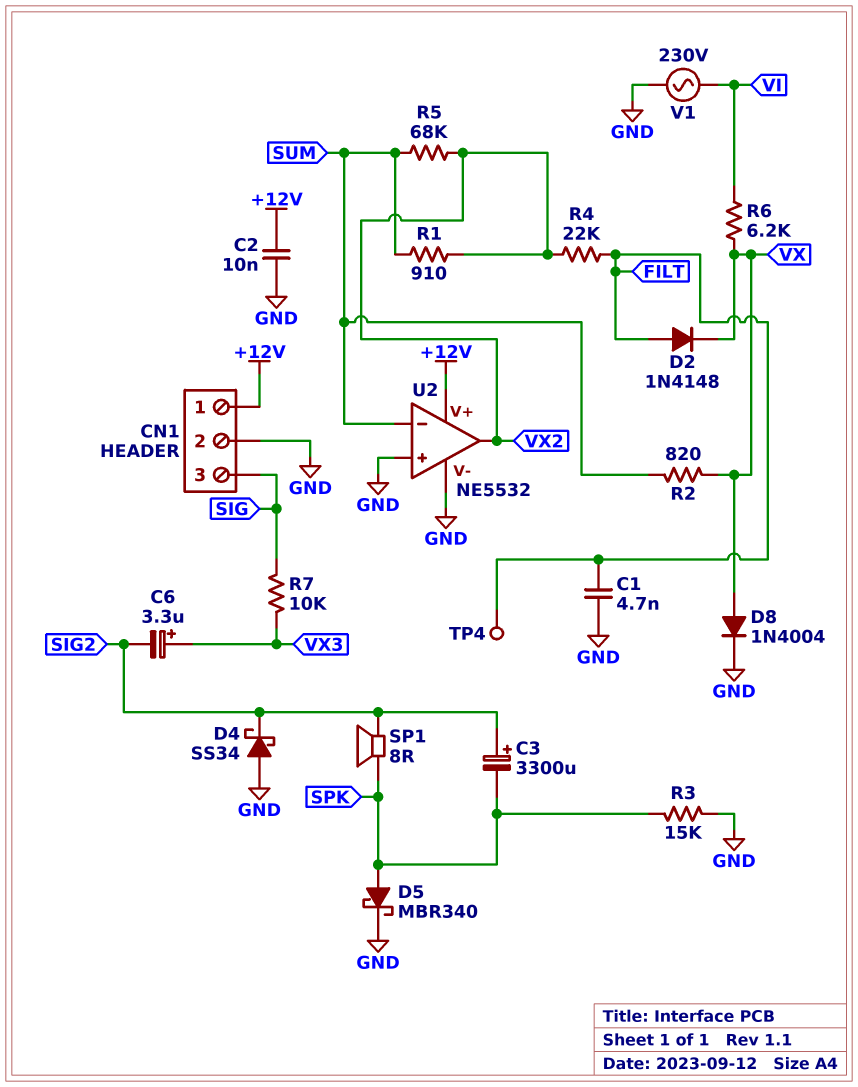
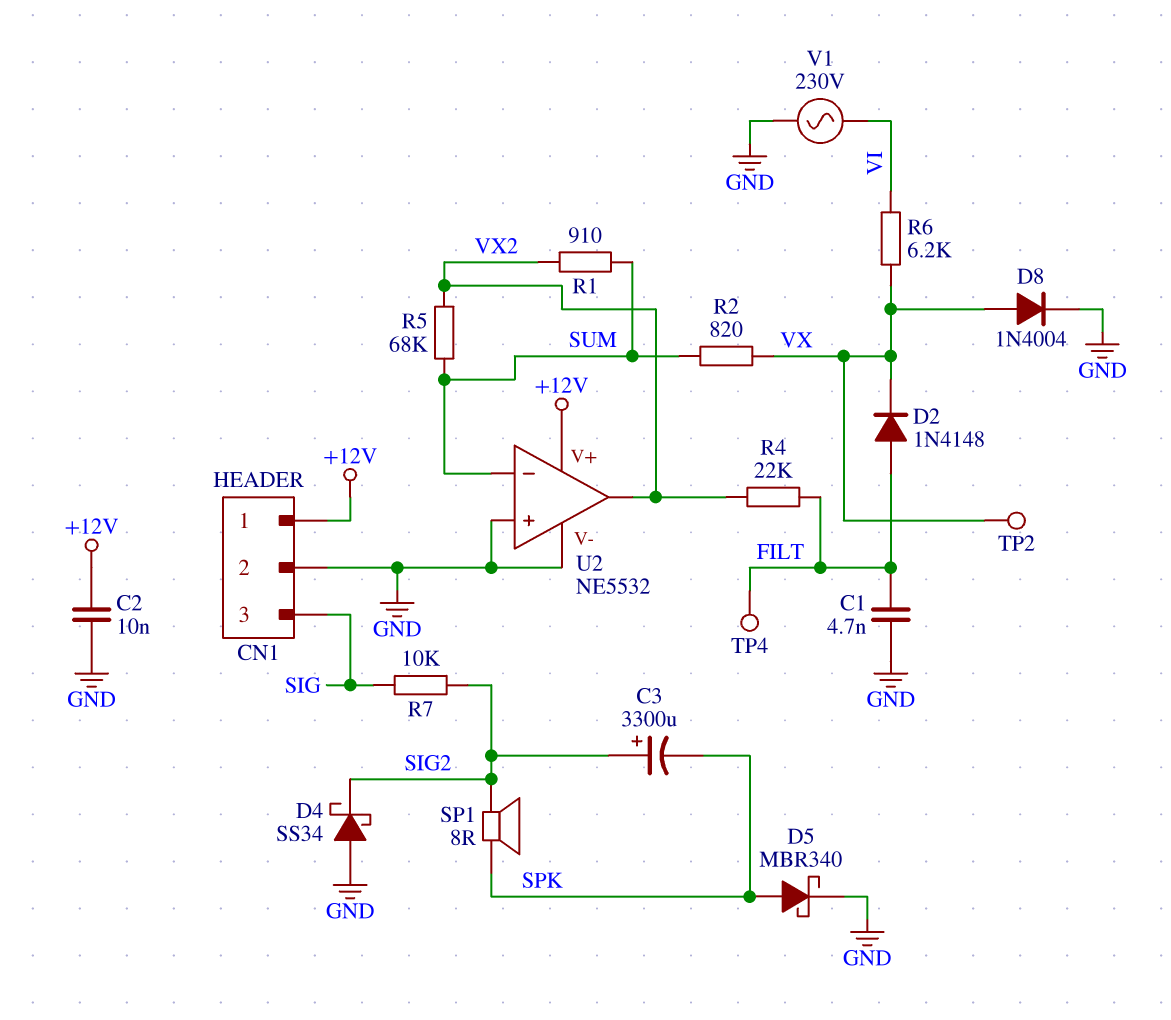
C6: 3.3uF (plus VX3, minus SIG2) -> none
R3: 15k (GND, SPK) -> none
R7: 10k (SIG, VX3) -> 10k (SIG, SIG2)
TP2: none -> test point (VX)

